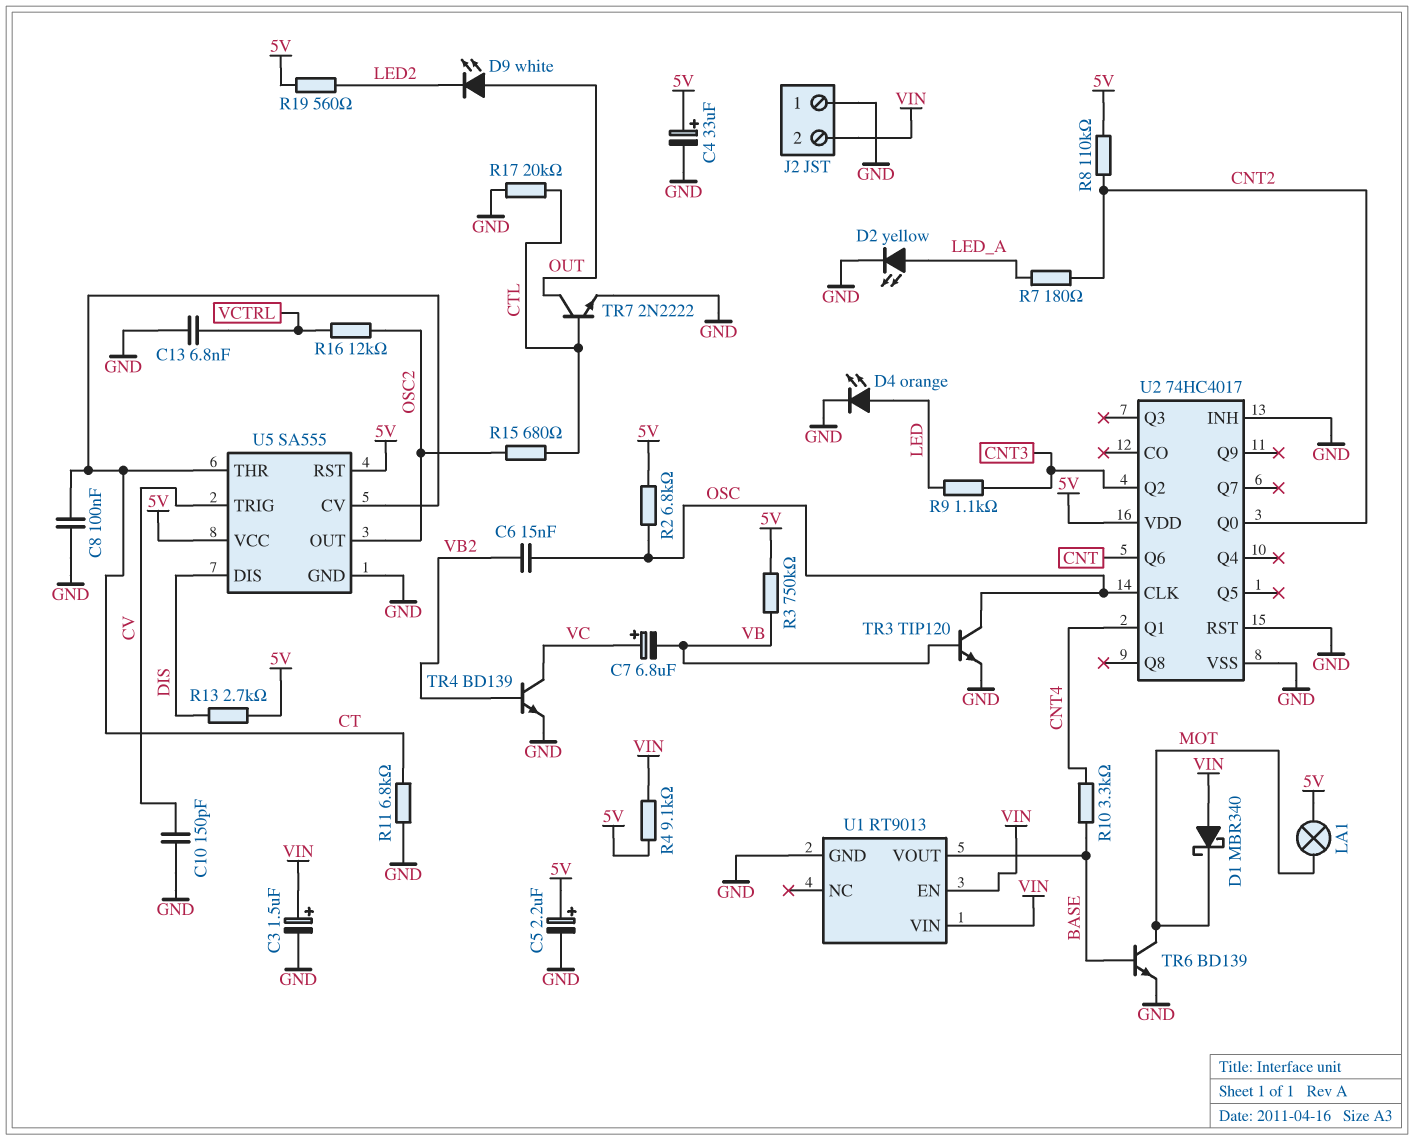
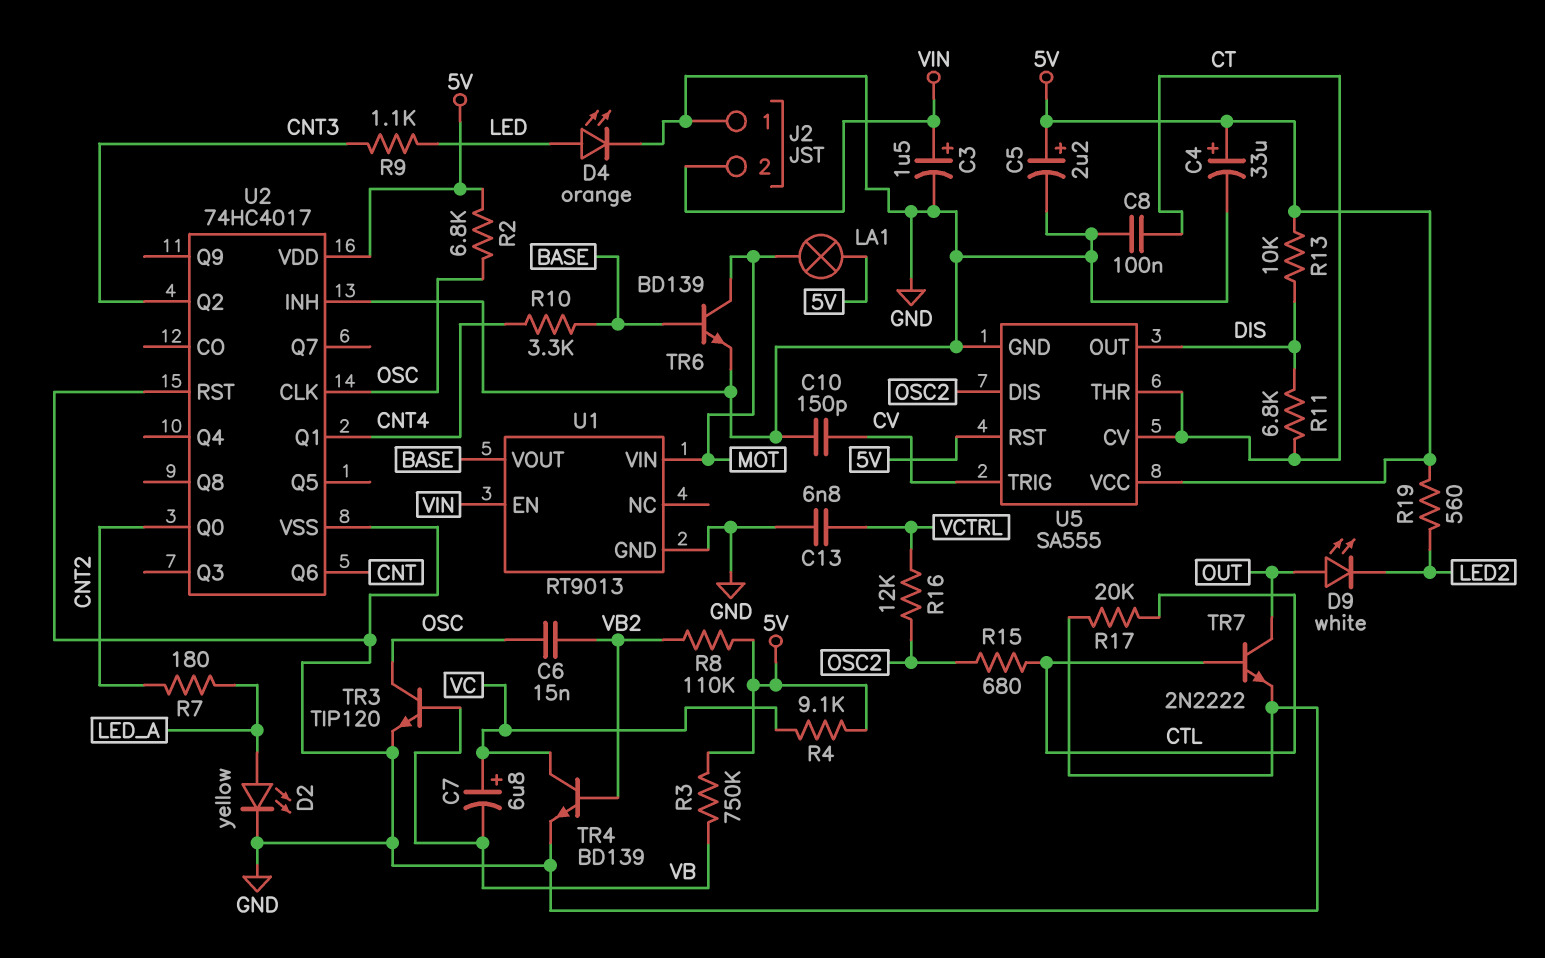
D1: schottky MBR340 (A VIN, K MOT) -> none
R4: 9.1k (5V, VIN) -> 9.1k (5V, VC)
R8: 110k (5V, CNT2) -> 110k (5V, VB2)
R11: 6.8k (CT, GND) -> 6.8k (CT, DIS)
R13: 2.7k (5V, DIS) -> 10k (5V, DIS)
U1 pin VIN: VIN -> MOT
U5 pin DIS: DIS -> OSC2
U5 pin OUT: OSC2 -> DIS

